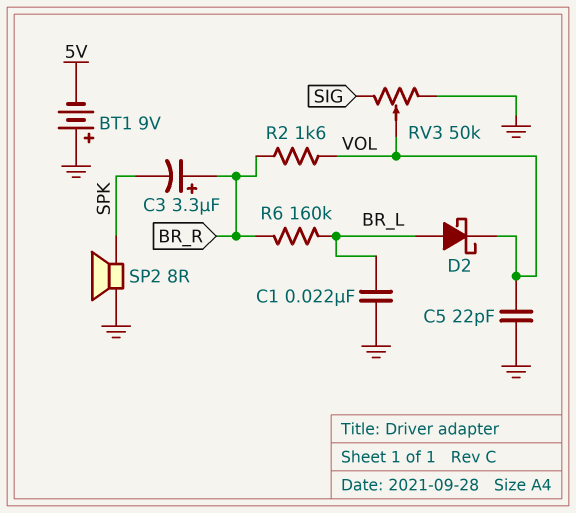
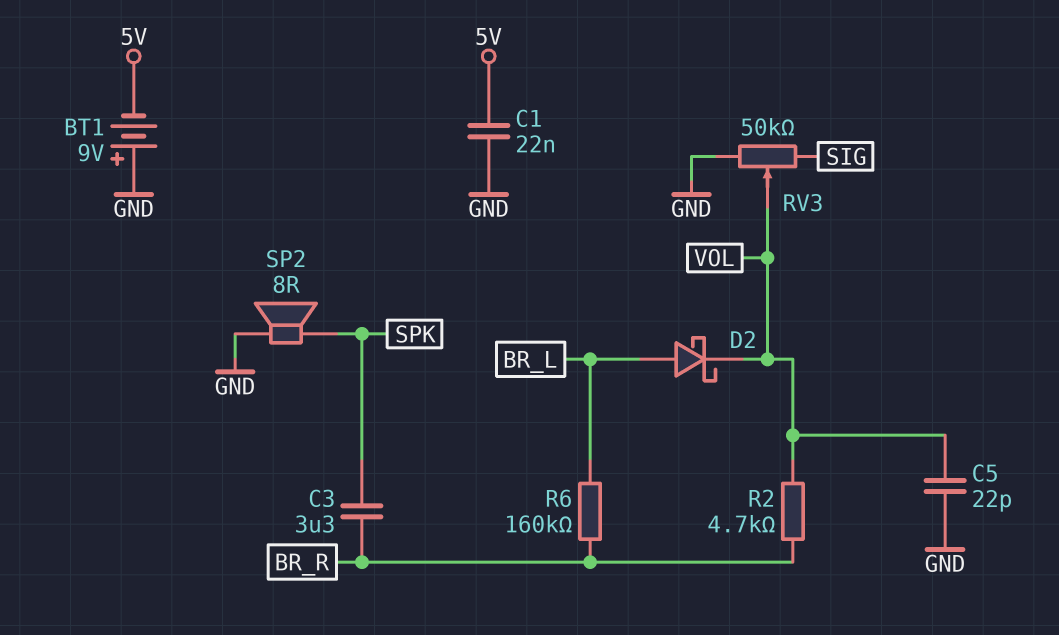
C1: 22nF (BR_L, GND) -> 22nF (5V, GND)
C3: 3.3uF (plus BR_R, minus SPK) -> 3.3uF (BR_R, SPK)
R2: 1.6k (BR_R, VOL) -> 4.7k (BR_R, VOL)

